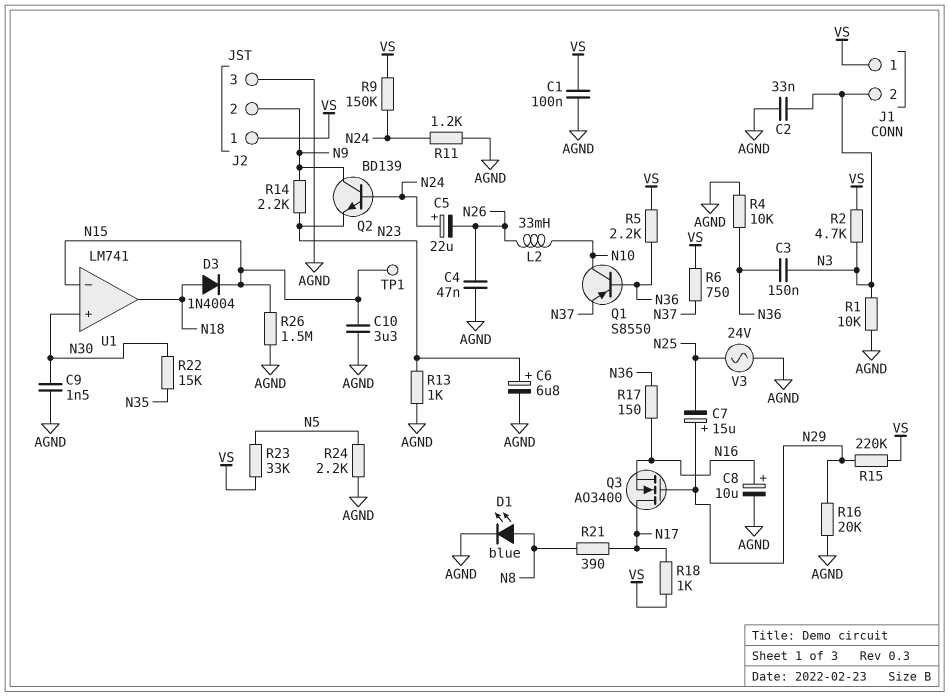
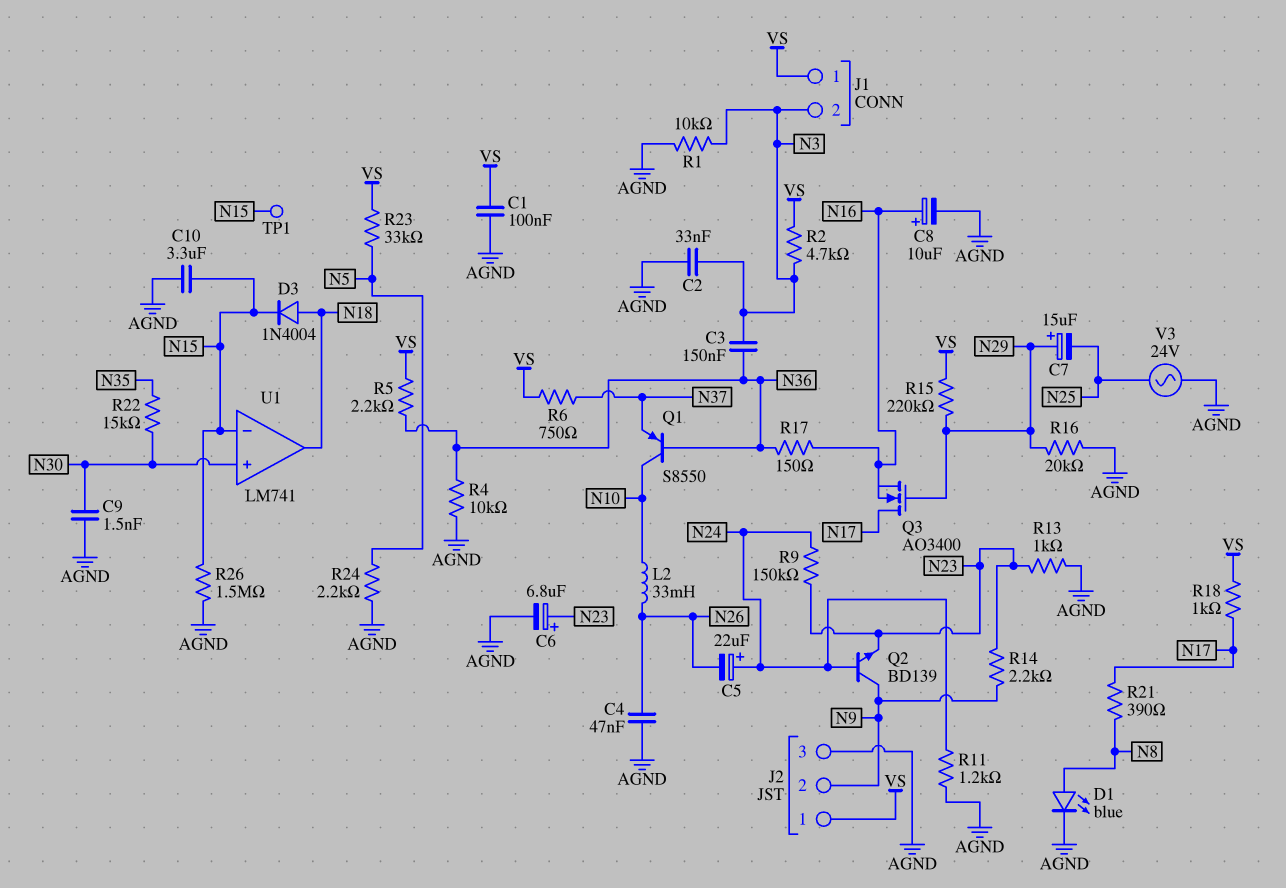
R9: 150k (N24, VS) -> 150k (N23, N24)

